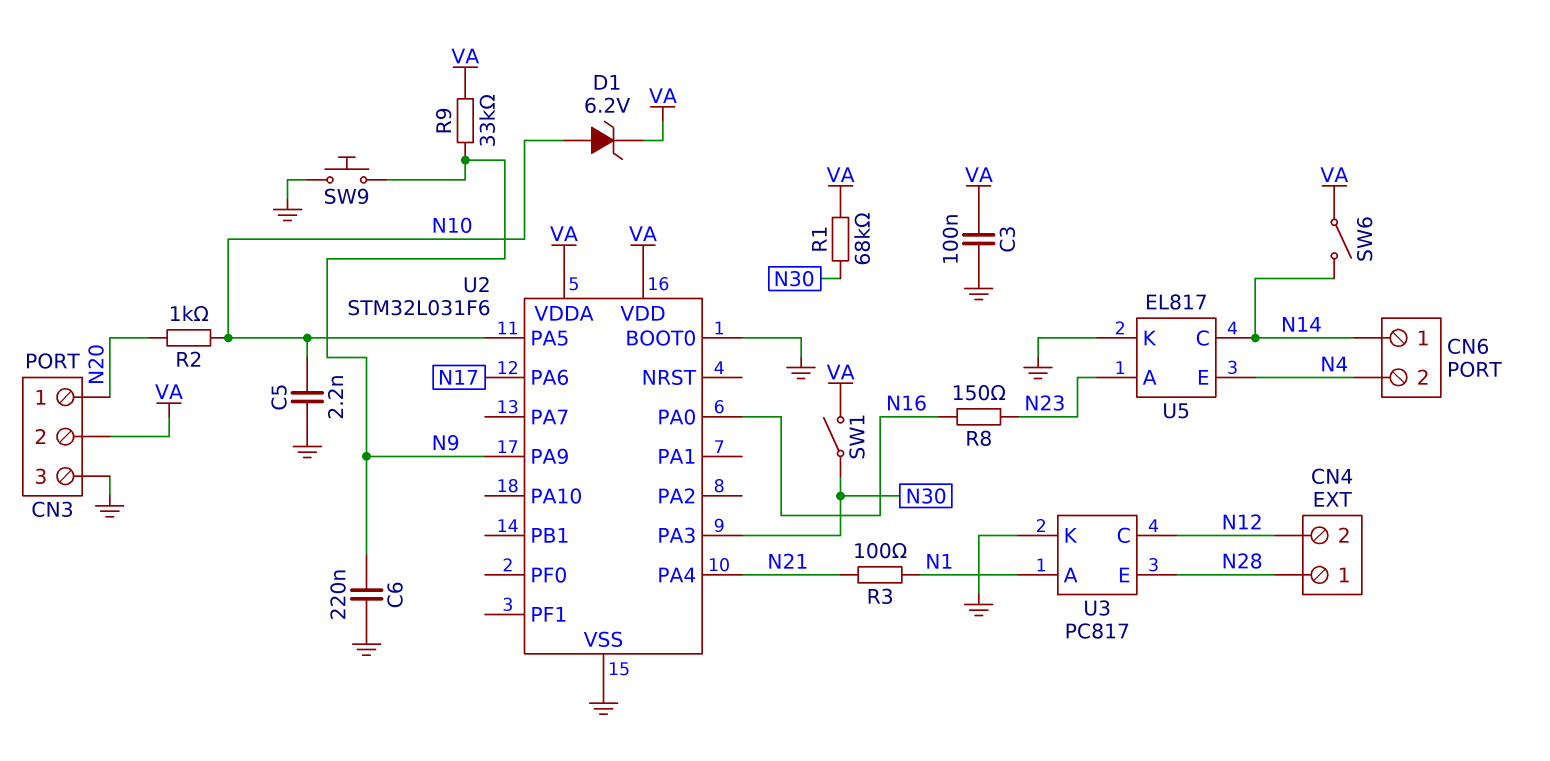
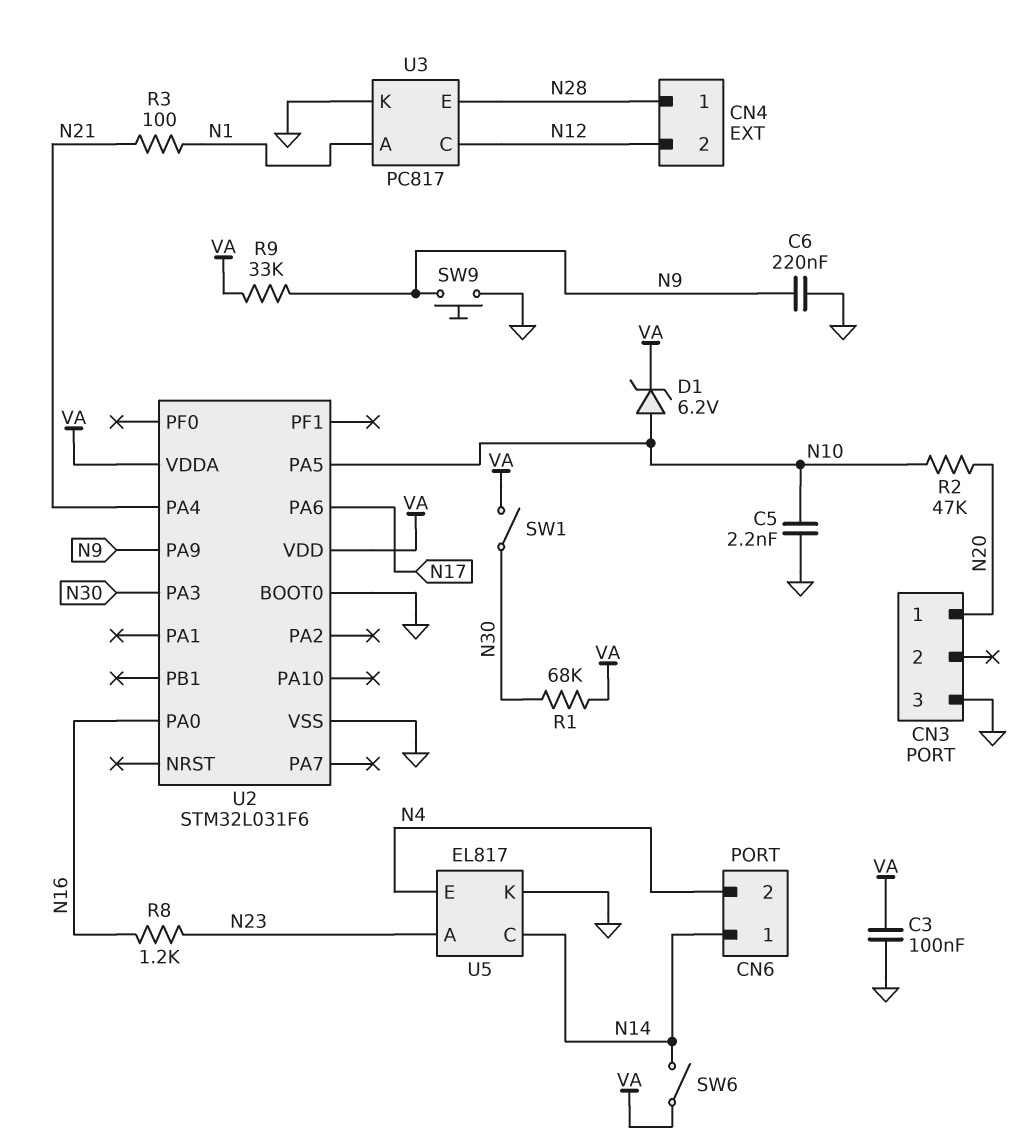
CN3 pin 2: VA -> none
R2: 1k (N10, N20) -> 47k (N10, N20)
R8: 150 (N16, N23) -> 1.2k (N16, N23)

